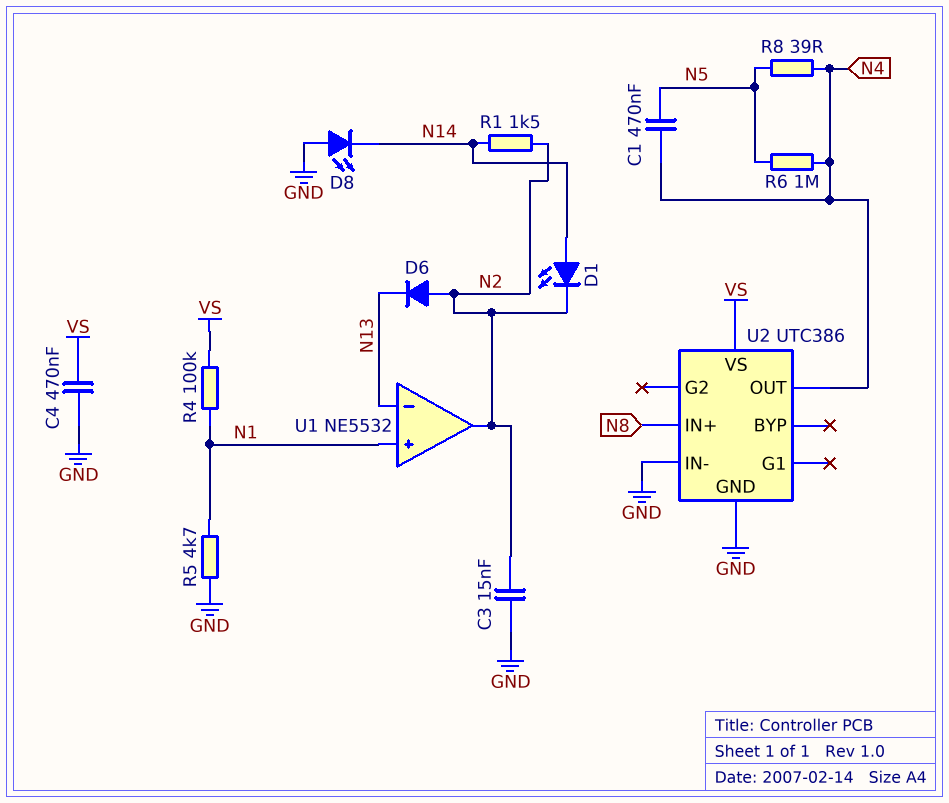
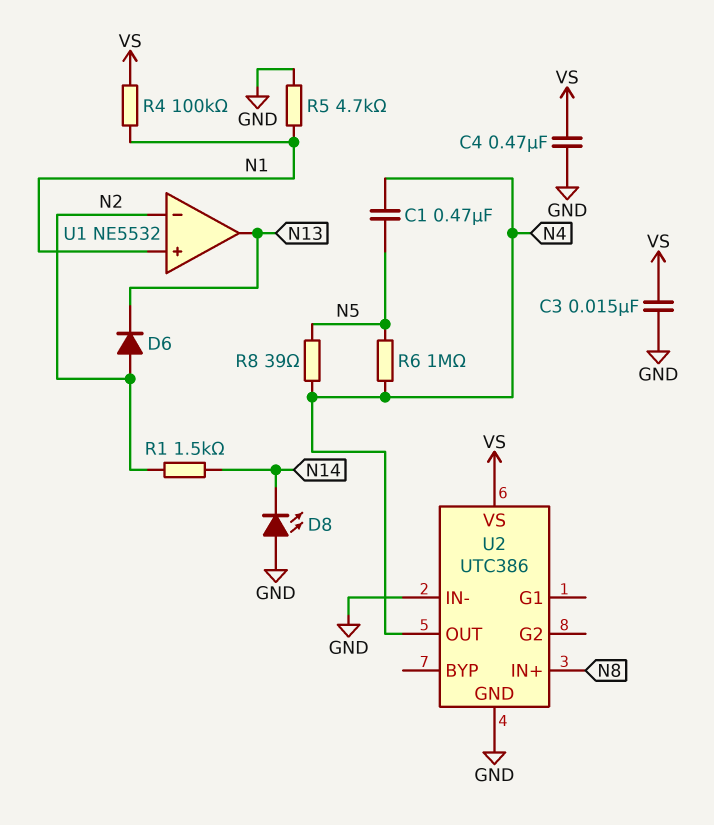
C3: 15nF (GND, N2) -> 15nF (GND, VS)
D1: LED (A N14, K N2) -> none
U1 pin in-: N13 -> N2
U1 pin out: N2 -> N13

